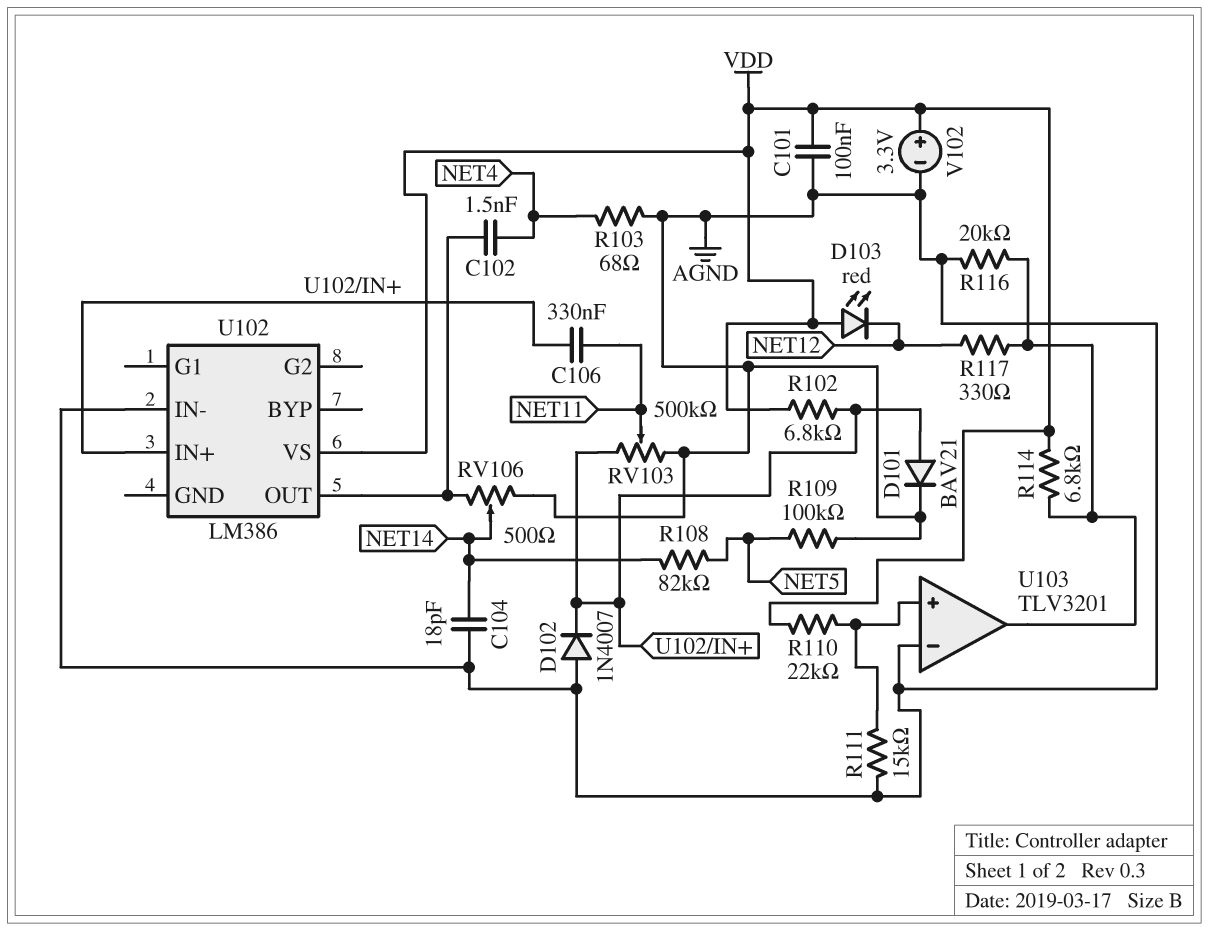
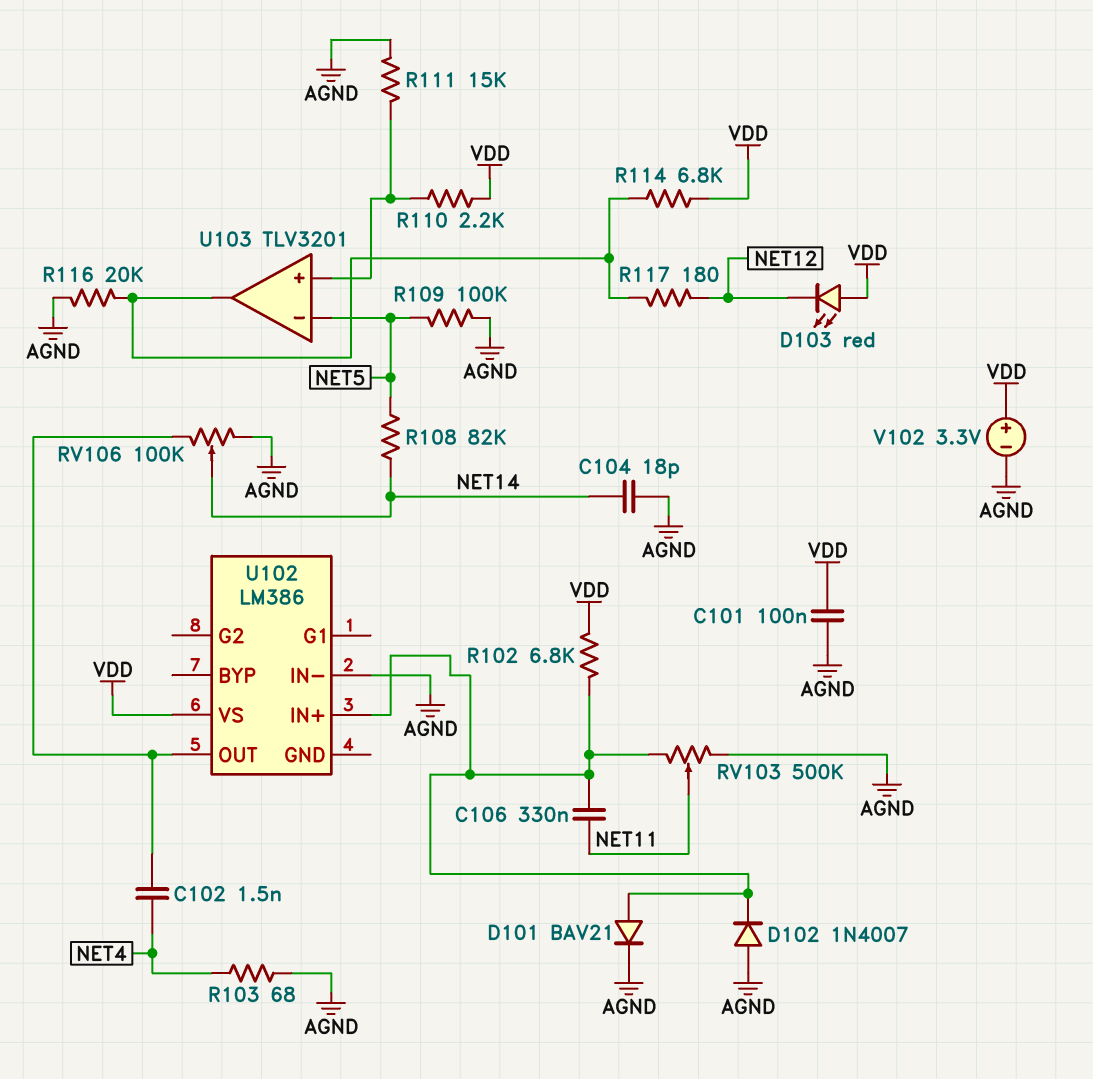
R110: 22k (U103/in+, VDD) -> 2.2k (U103/in+, VDD)
R117: 330 (NET12, U103/out) -> 180 (NET12, U103/out)
RV106: 500 (AGND, U102/OUT, wiper NET14) -> 100k (AGND, U102/OUT, wiper NET14)
U103 pin in-: AGND -> NET5

